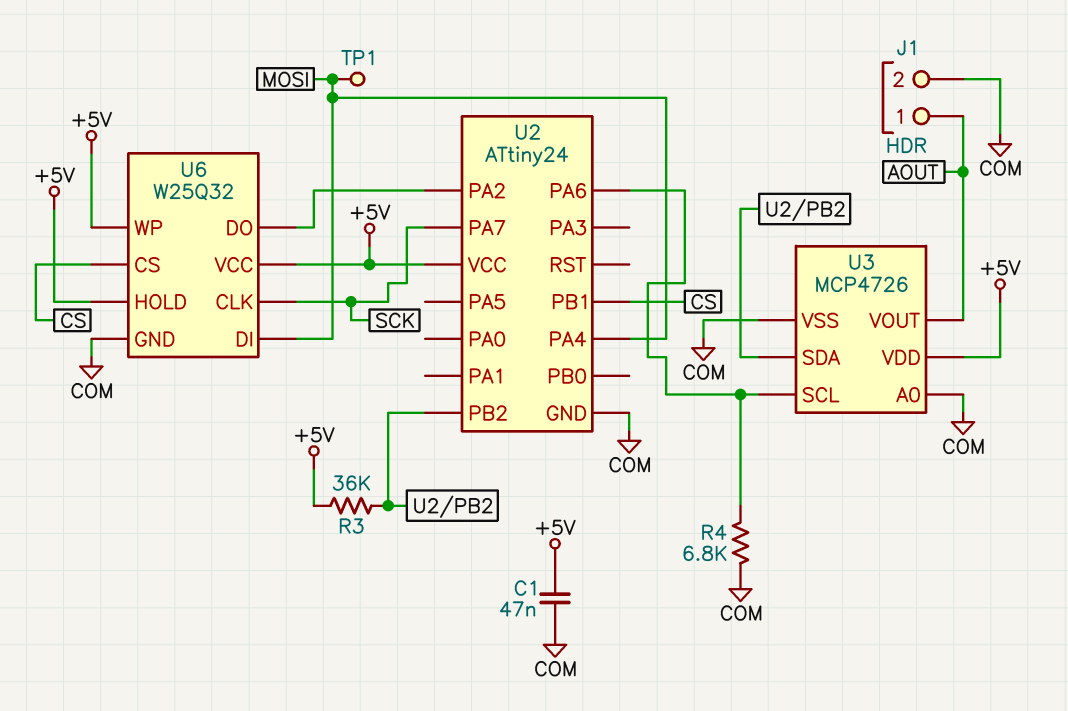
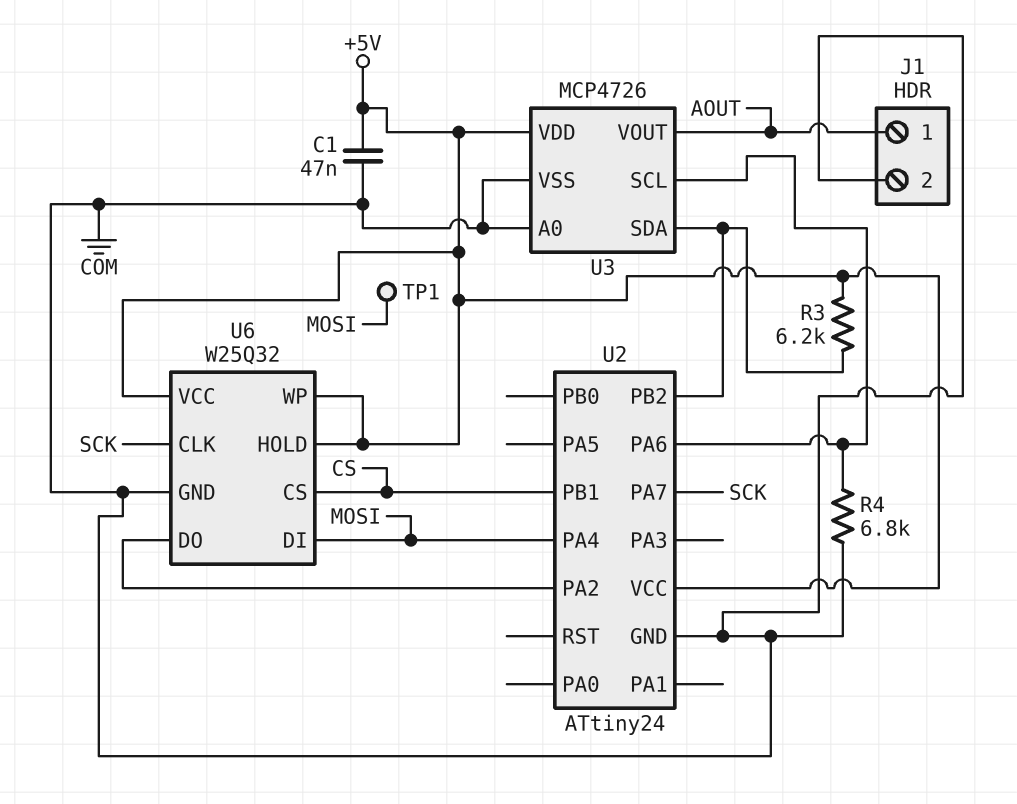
R3: 36k (+5V, U2/PB2) -> 6.2k (+5V, U2/PB2)

